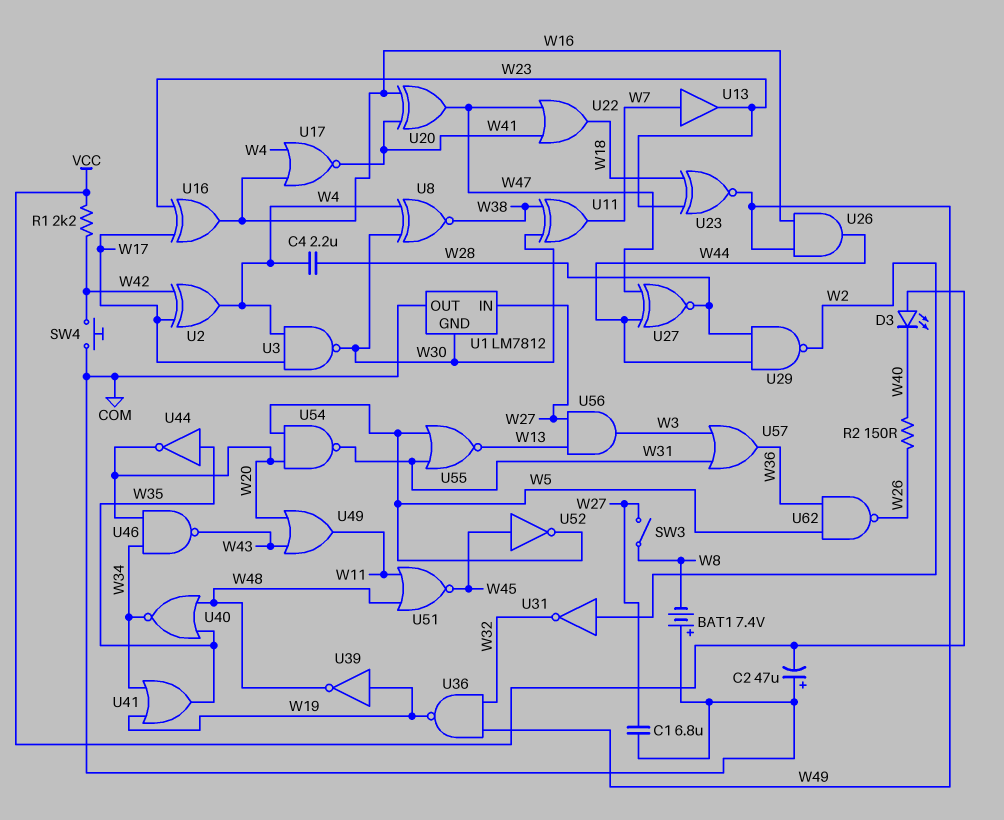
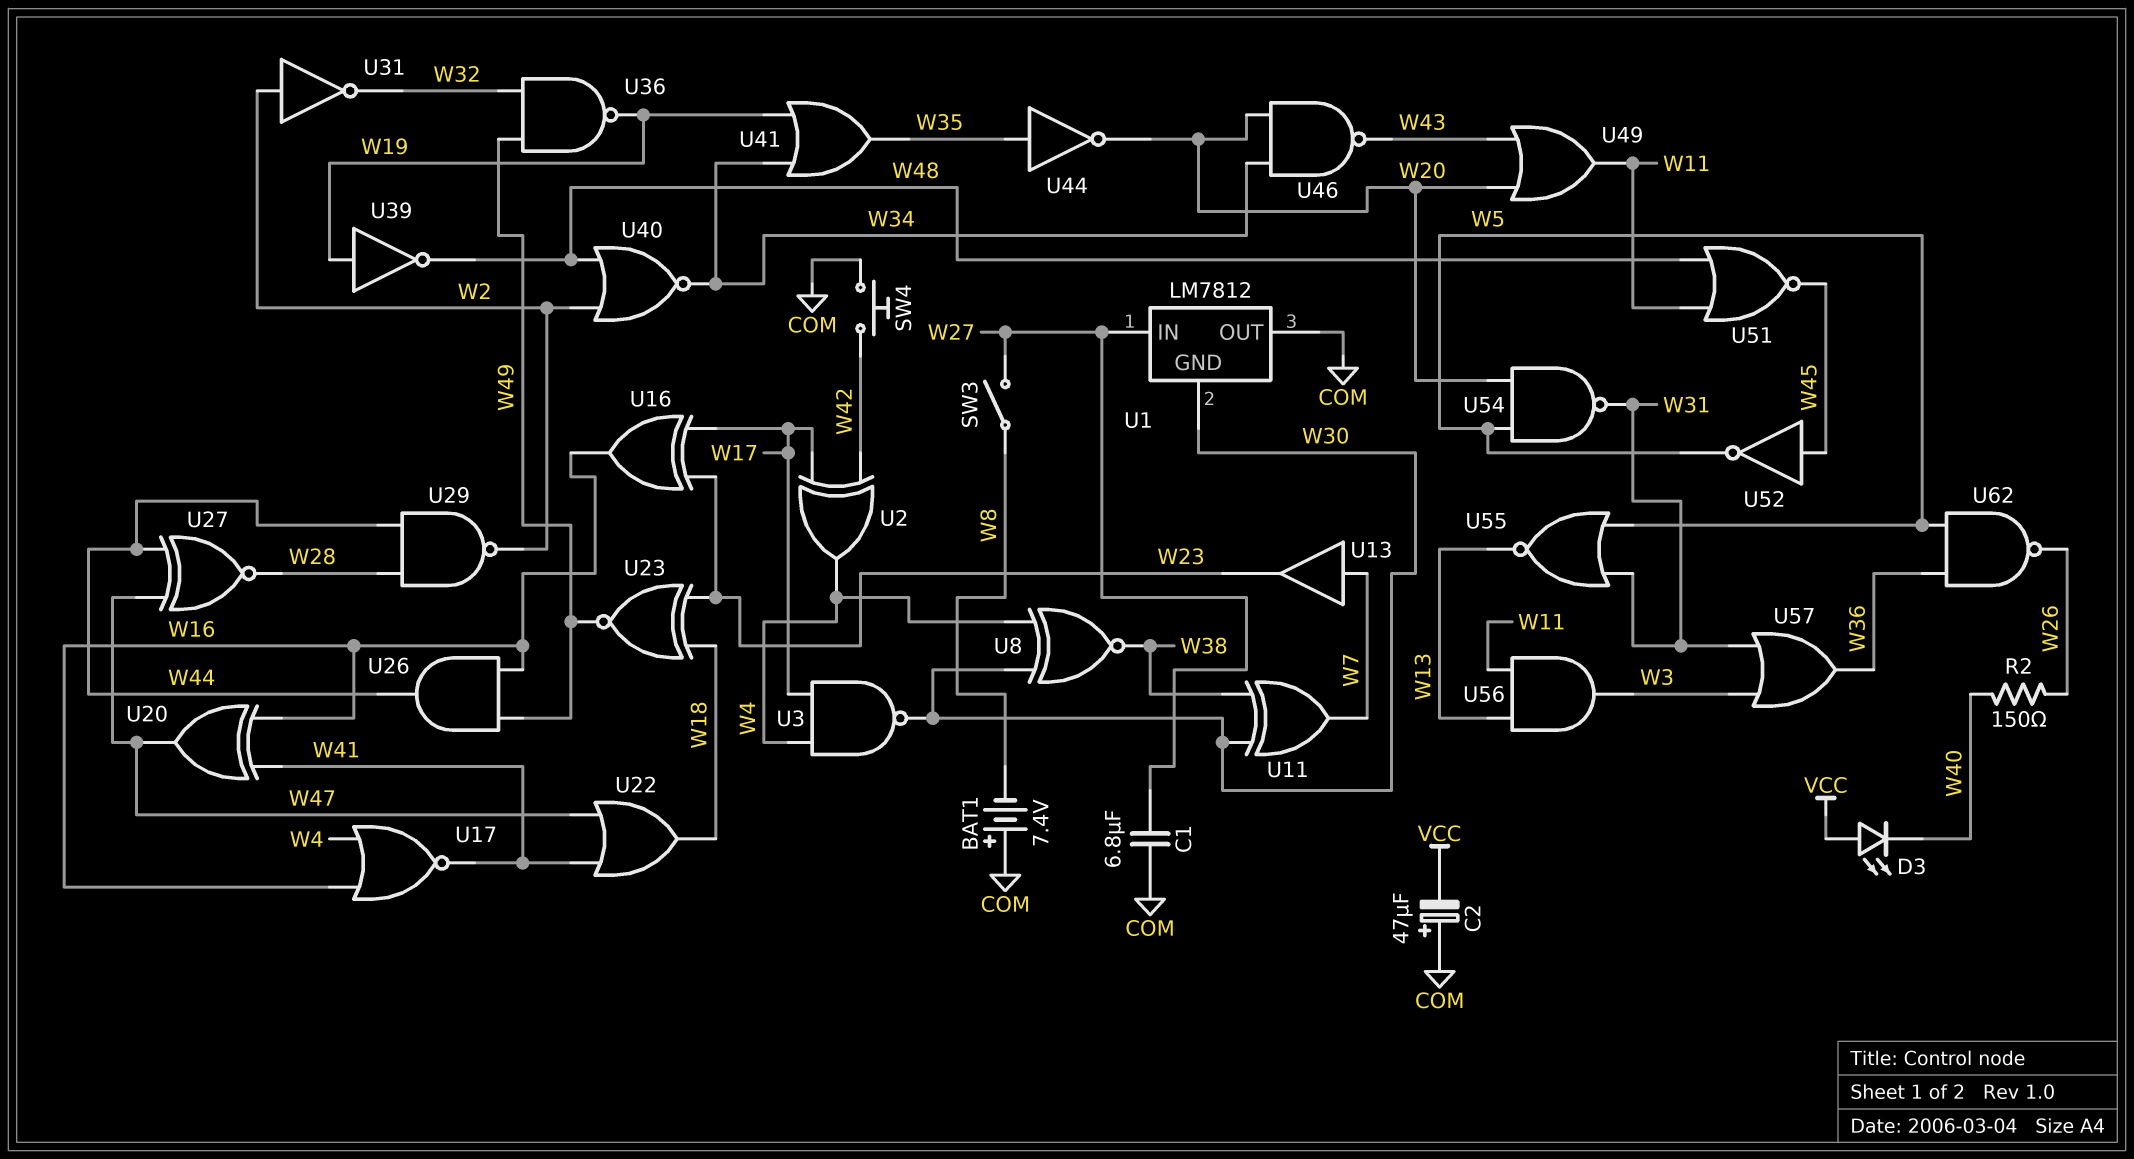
C4: 2.2uF (W4, W28) -> none
R1: 2.2k (VCC, W42) -> none
U40: NOR (in W35, in W48, out W34) -> NOR (in W2, in W48, out W34)
U56: AND (in W13, in W27, out W3) -> AND (in W11, in W13, out W3)

